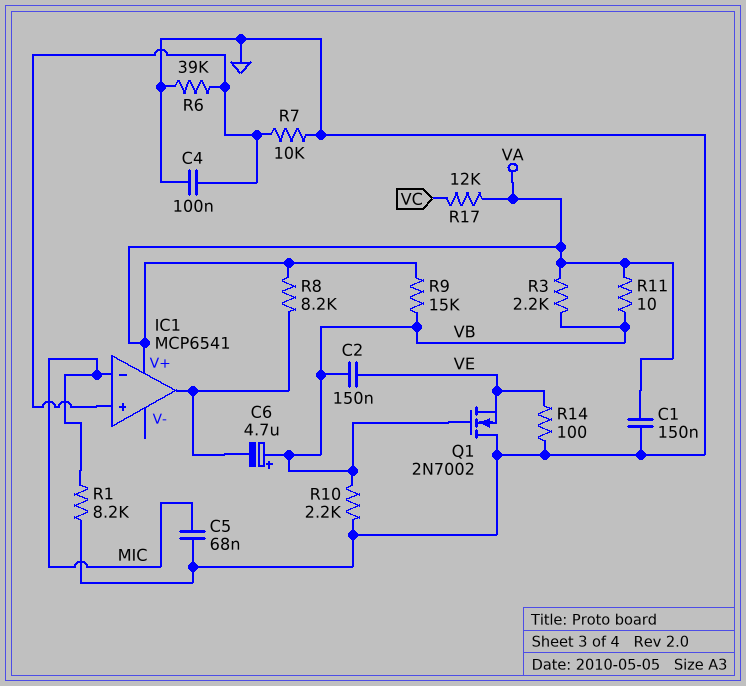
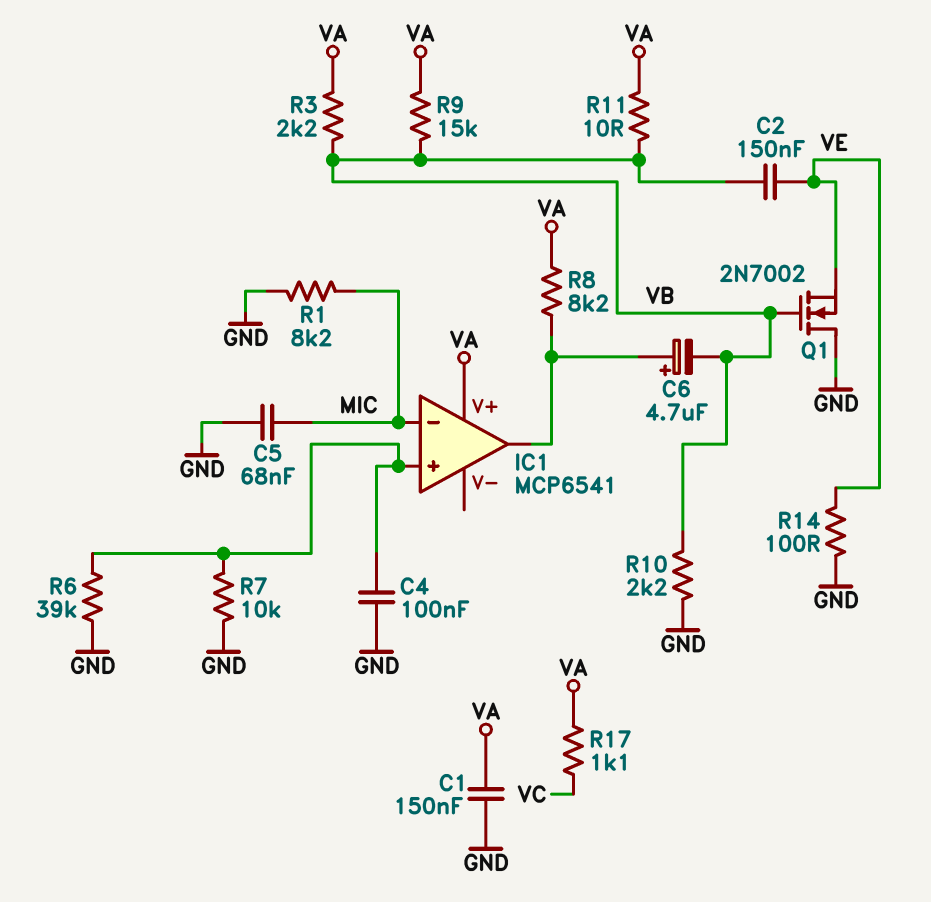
C6: 4.7uF (plus VB, minus IC1/out) -> 4.7uF (plus IC1/out, minus VB)
R17: 12k (VA, VC) -> 1.1k (VA, VC)

